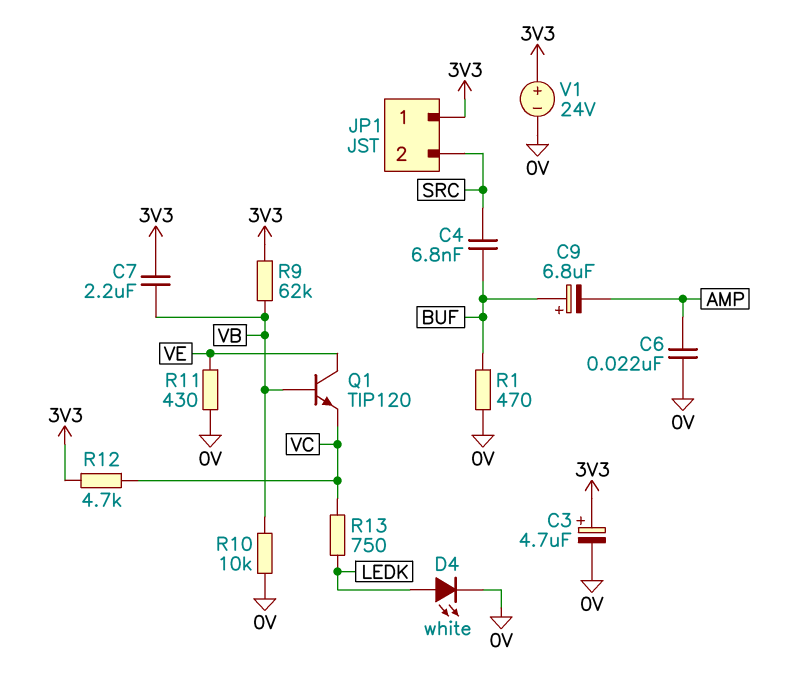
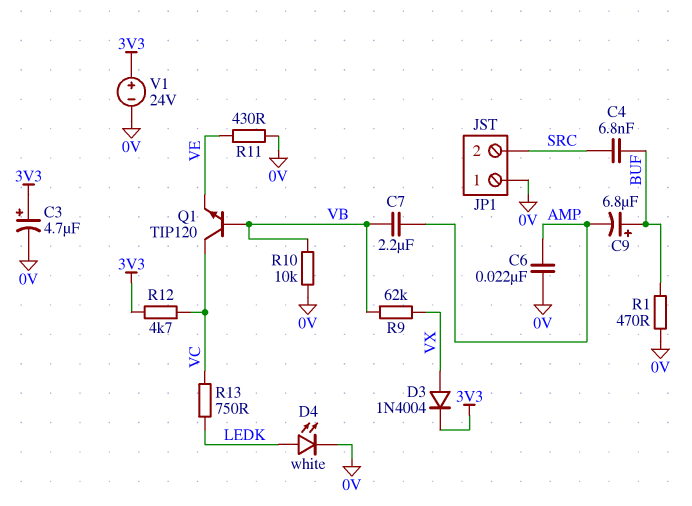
C7: 2.2uF (3V3, VB) -> 2.2uF (AMP, VB)
D3: none -> diode 1N4004 (A VX, K 3V3)
JP1 pin 1: 3V3 -> 0V
Q1: NPN TIP120 (B VB, C VE, E VC) -> NPN TIP120 (B VB, C VC, E VE)
R9: 62k (3V3, VB) -> 62k (VB, VX)

